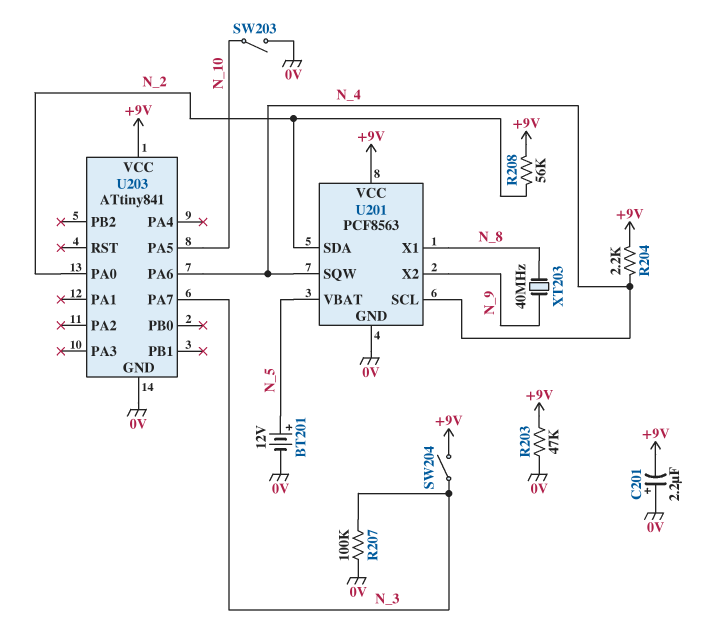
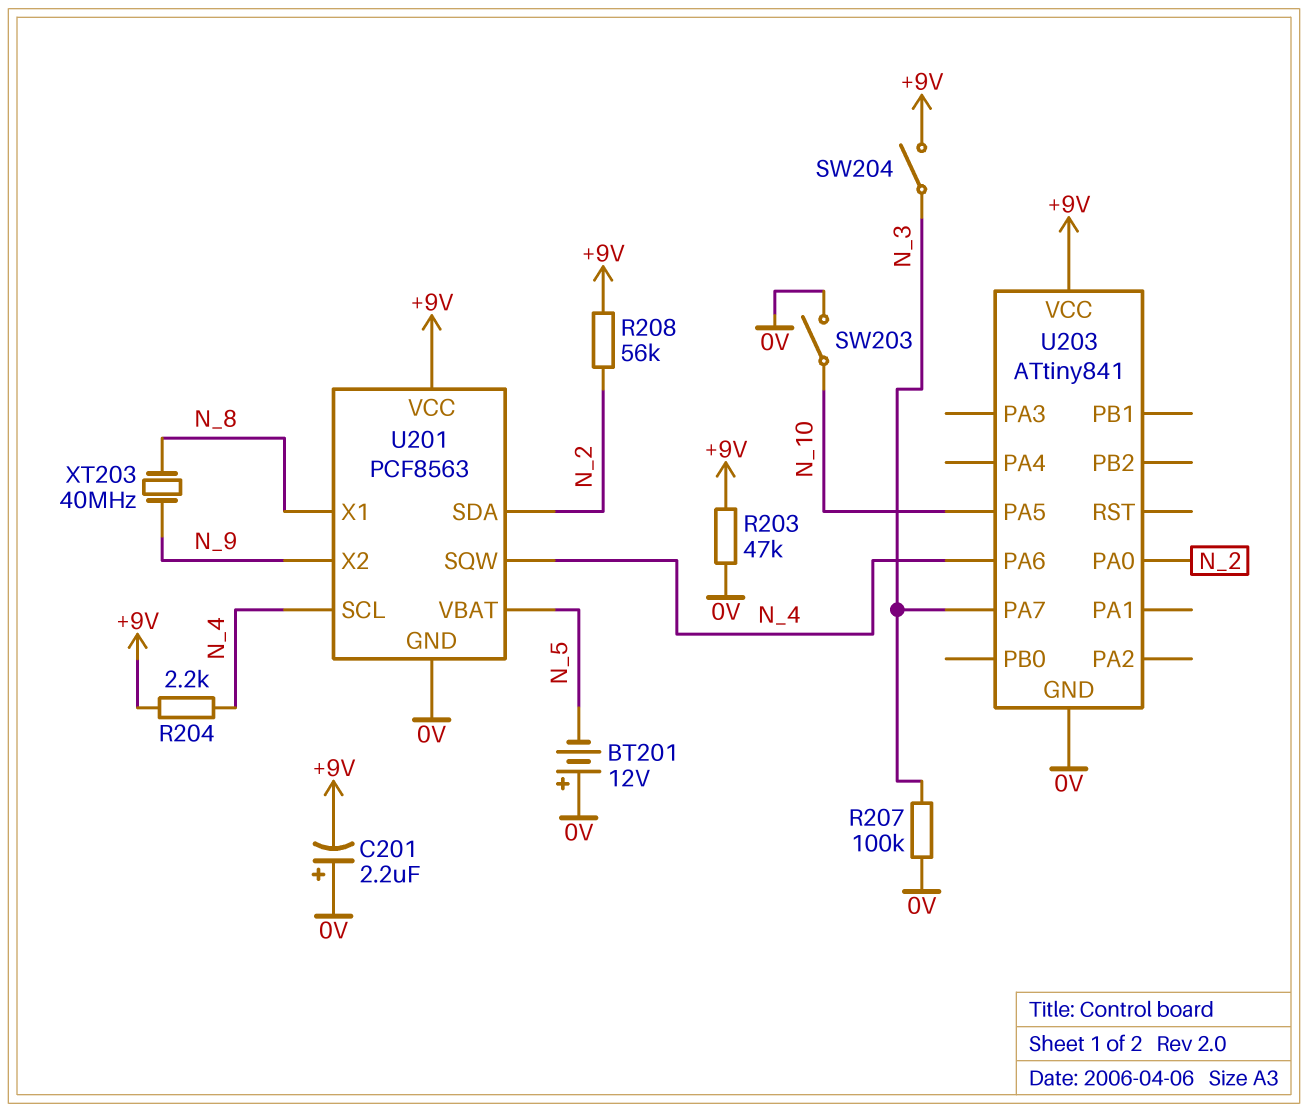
BT201: 12V (plus N_5, minus 0V) -> 12V (plus 0V, minus N_5)

